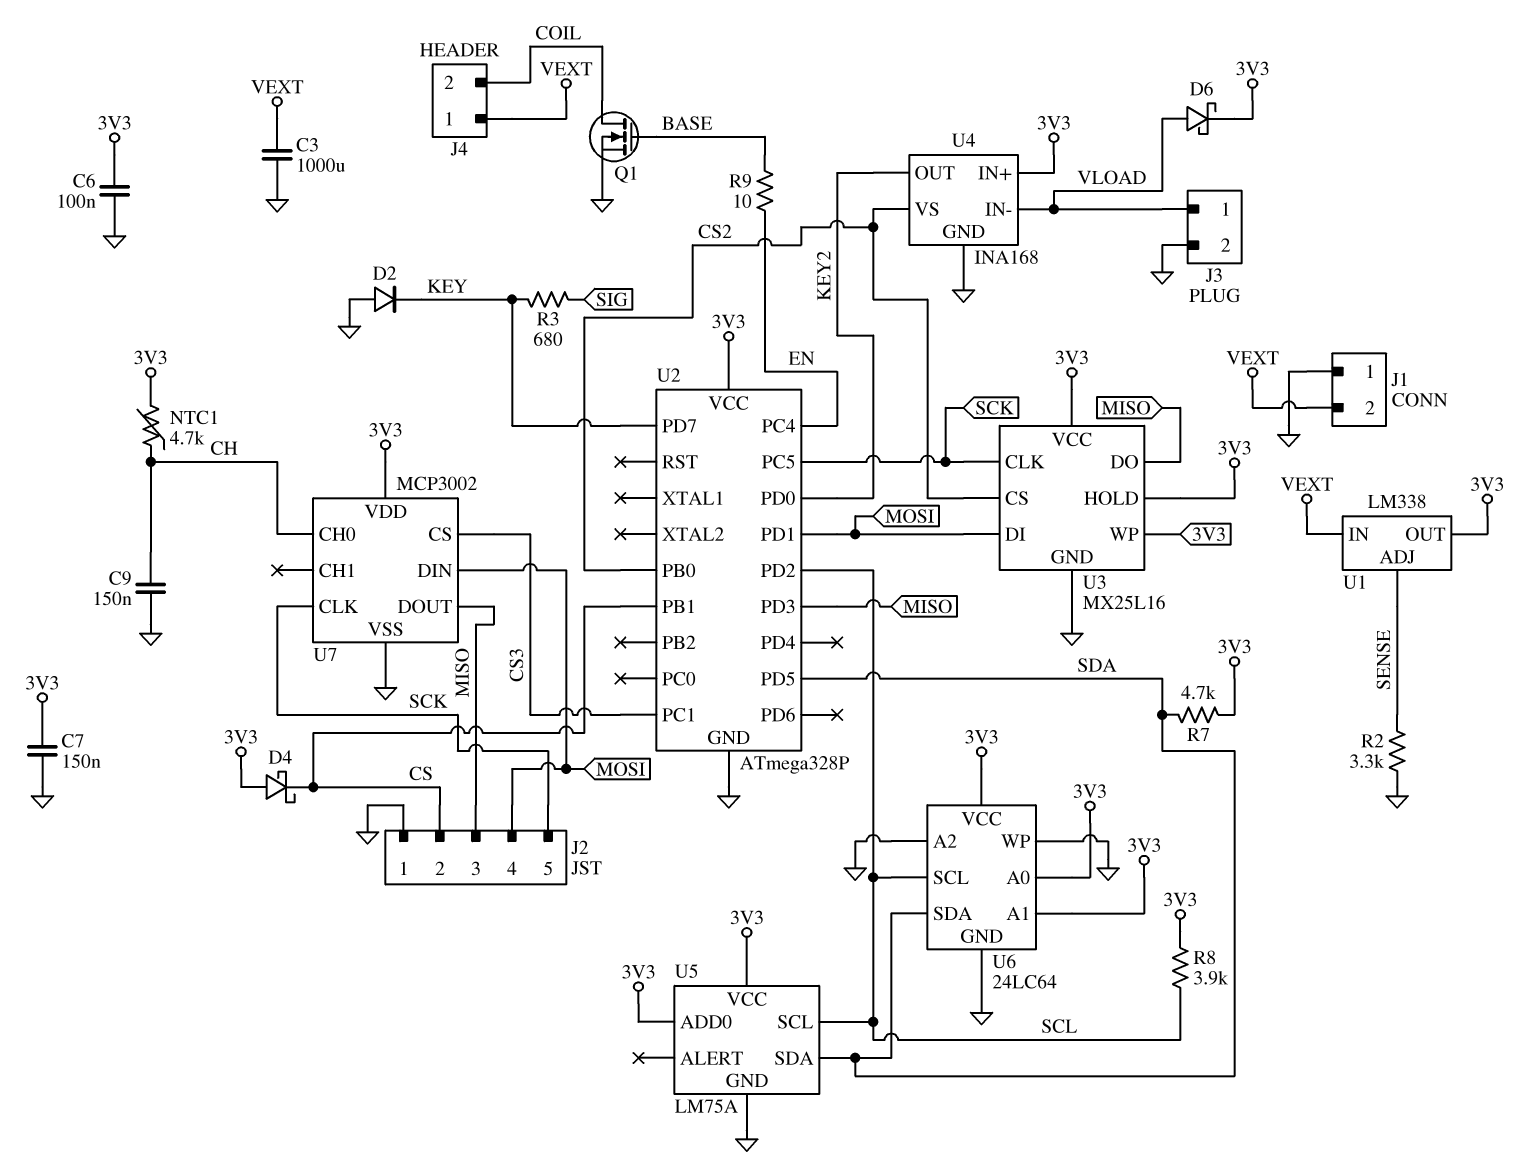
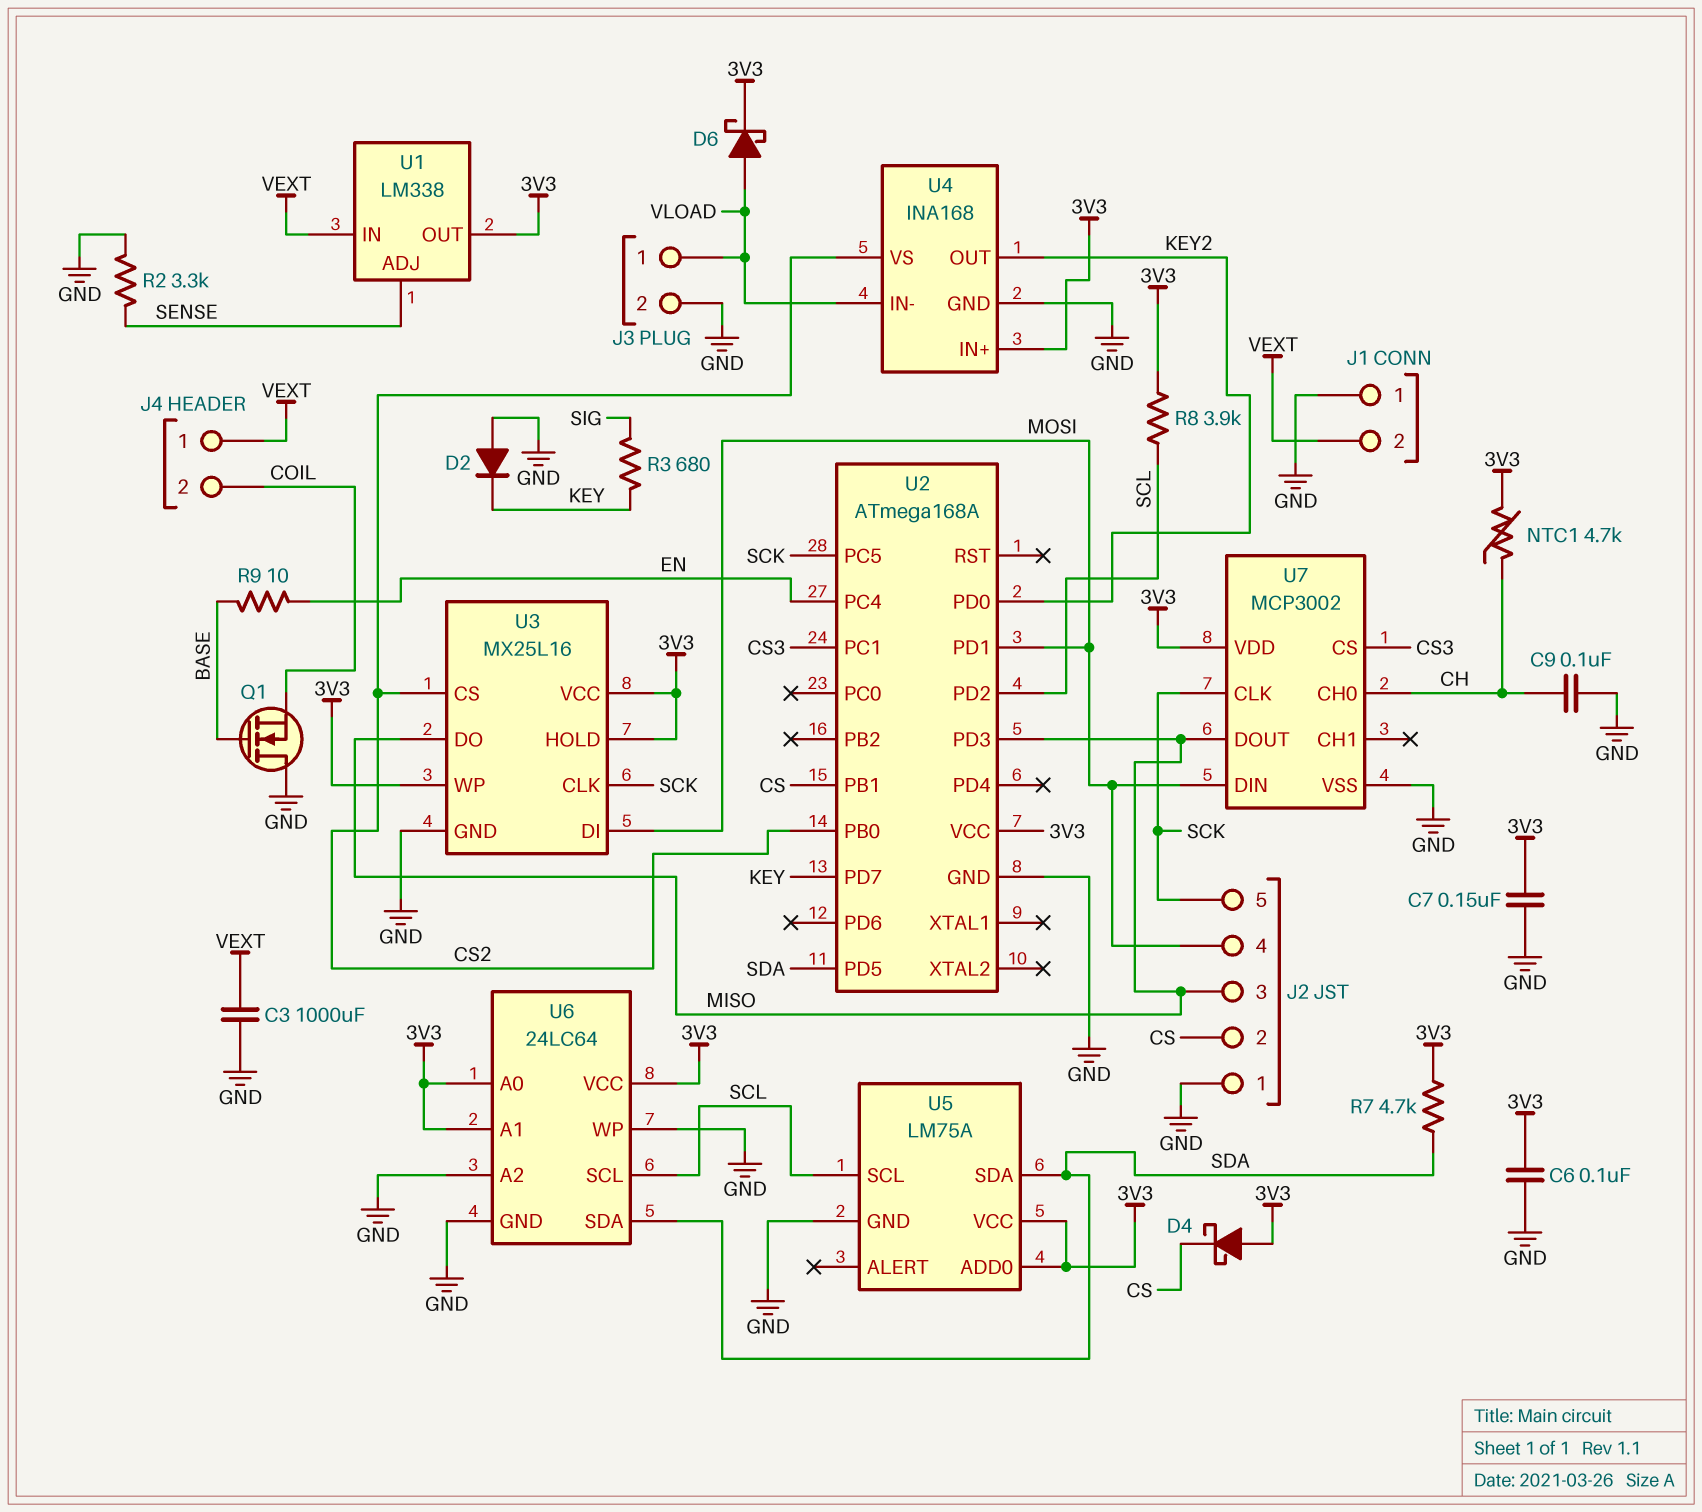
C9: 150nF (CH, GND) -> 100nF (CH, GND)
Q1: NMOS (G BASE, D COIL, S GND) -> NMOS (G BASE, D GND, S COIL)
U2: ATmega328P -> ATmega168A

